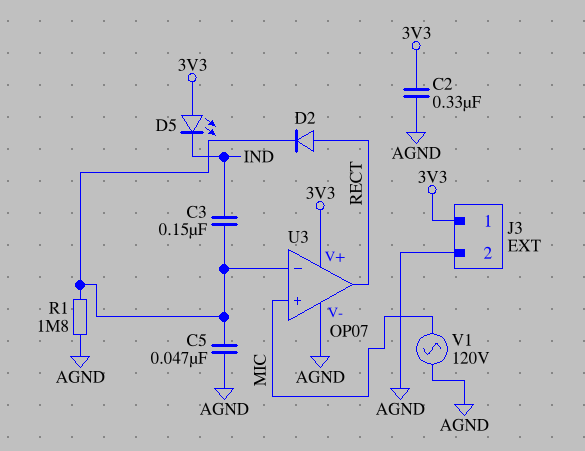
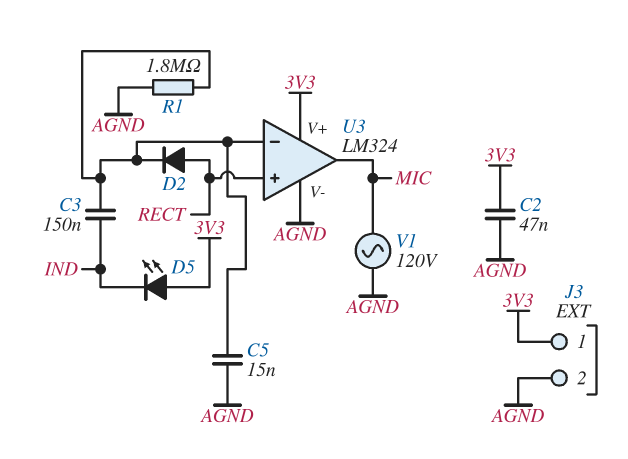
C2: 330nF (3V3, AGND) -> 47nF (3V3, AGND)
C5: 47nF (AGND, U3/in-) -> 15nF (AGND, U3/in-)
U3: OP07 -> LM324
U3 pin in+: MIC -> RECT
U3 pin out: RECT -> MIC

